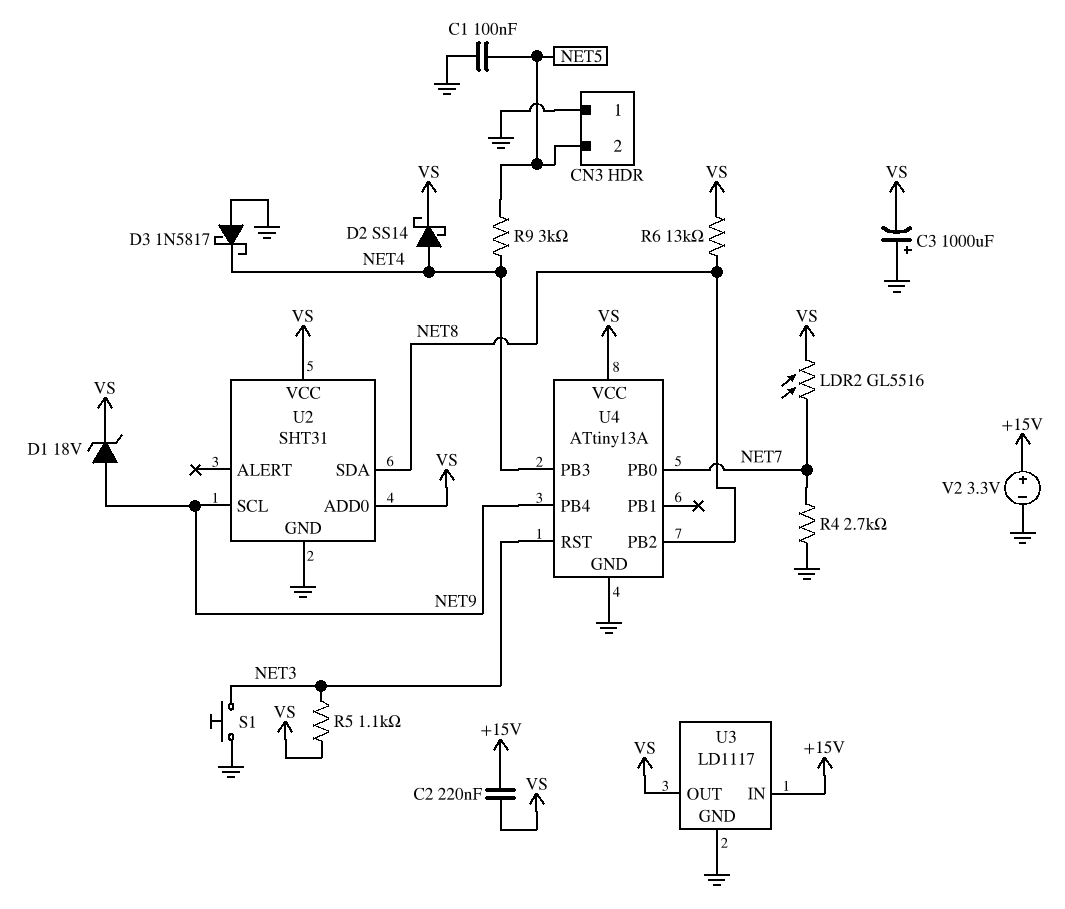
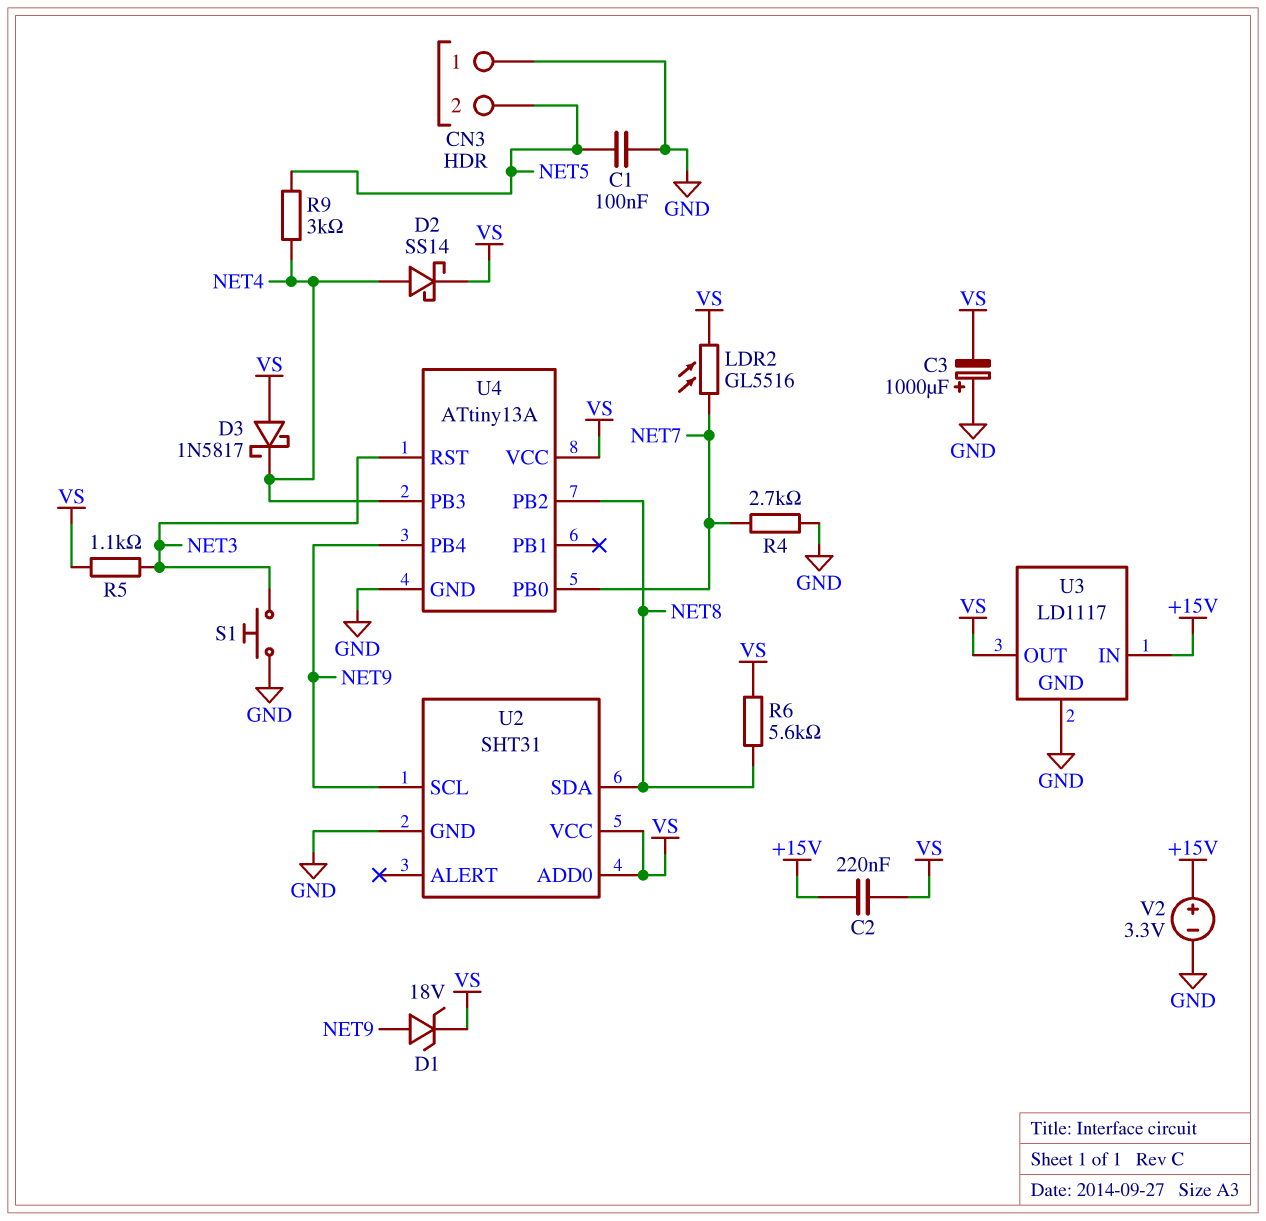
D3: schottky 1N5817 (A GND, K NET4) -> schottky 1N5817 (A VS, K NET4)
R6: 13k (NET8, VS) -> 5.6k (NET8, VS)

